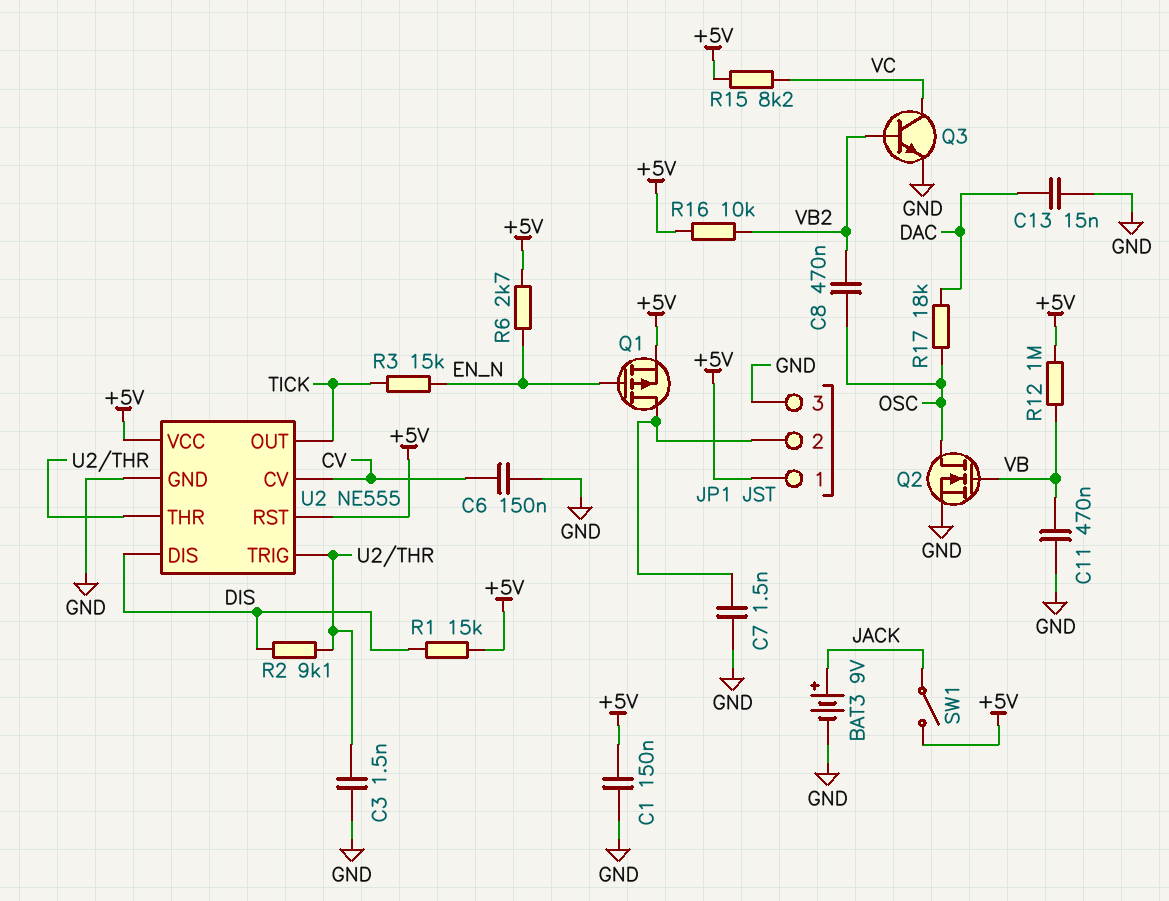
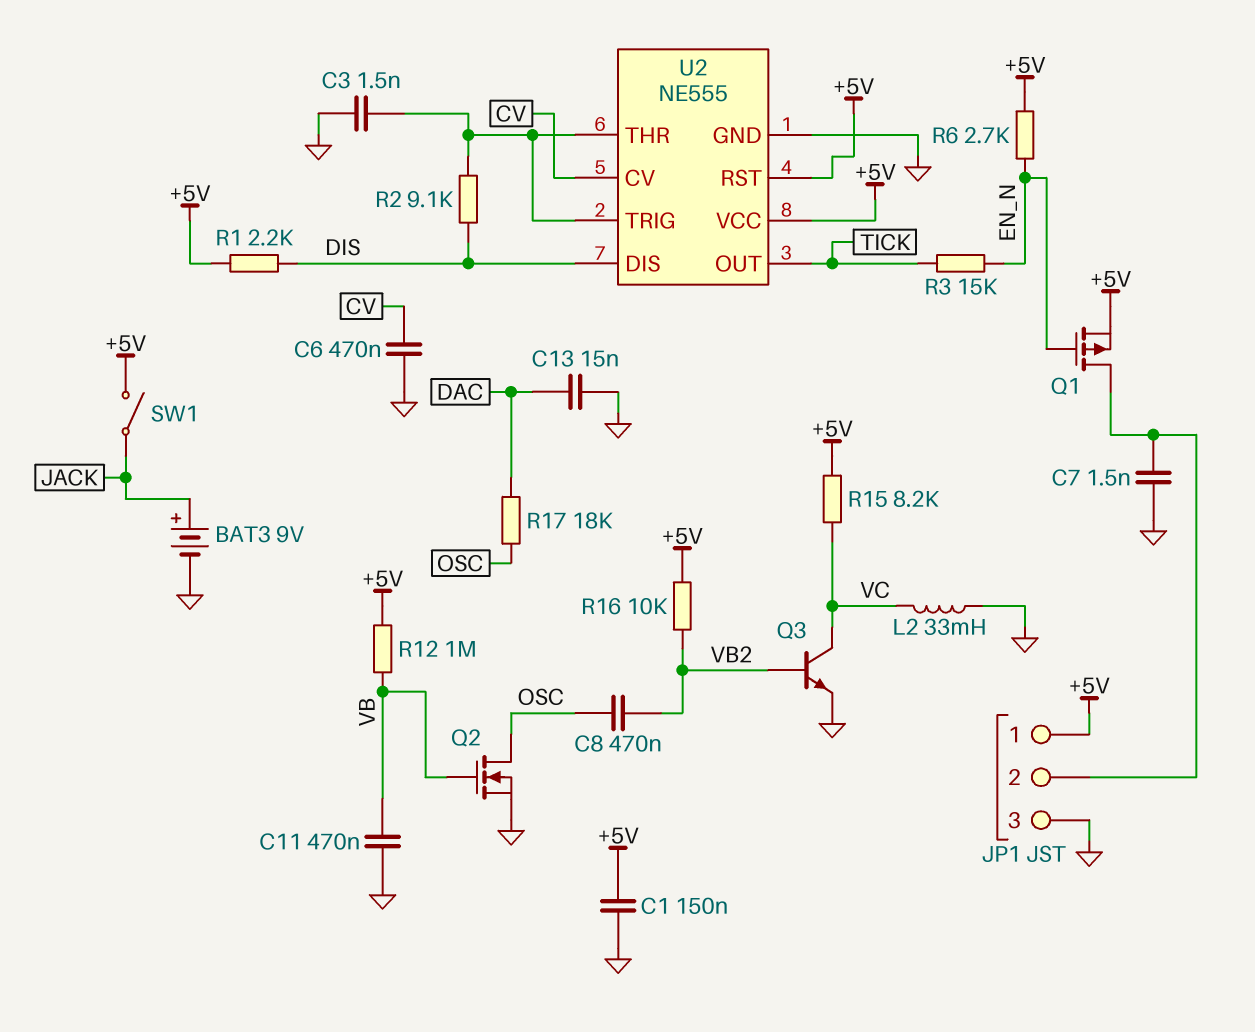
C6: 150nF (CV, GND) -> 470nF (CV, GND)
L2: none -> 33mH (GND, VC)
R1: 15k (+5V, DIS) -> 2.2k (+5V, DIS)

